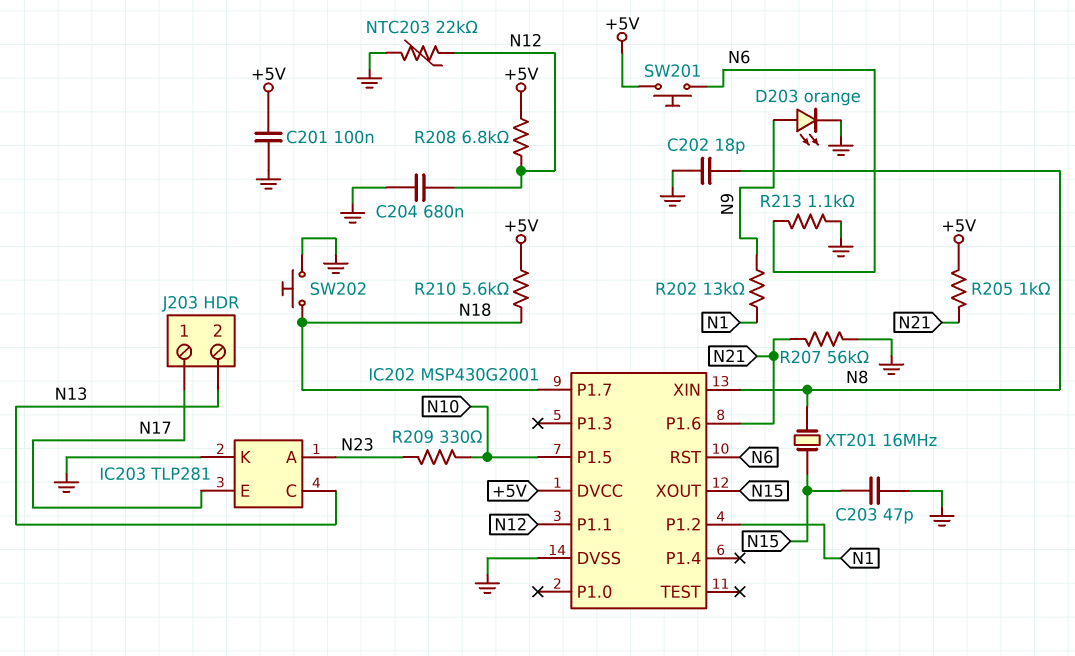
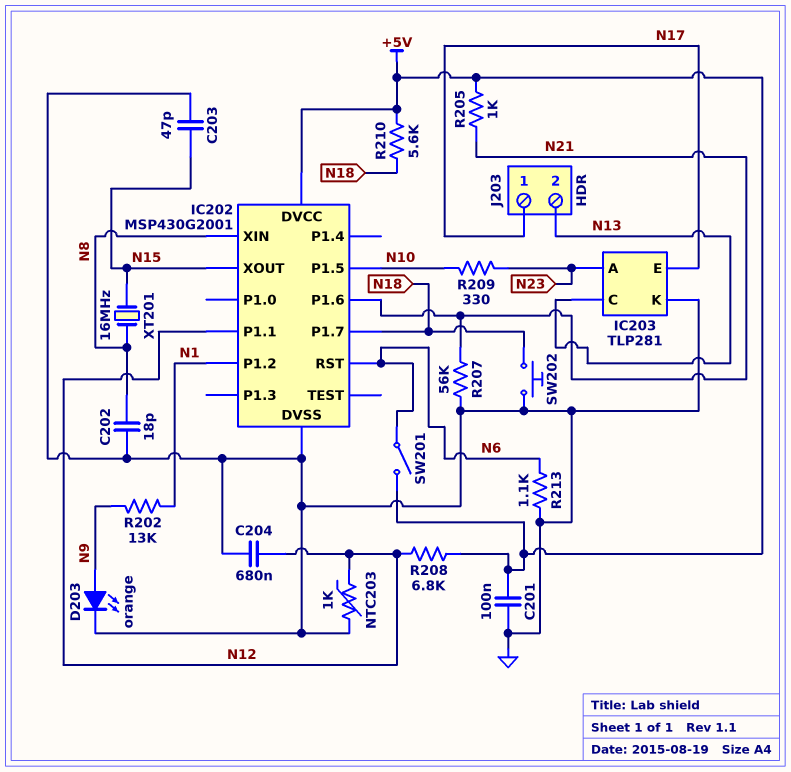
NTC203: 22k (GND, N12) -> 1k (GND, N12)
SW201: button (+5V, N6) -> switch (+5V, N6)

